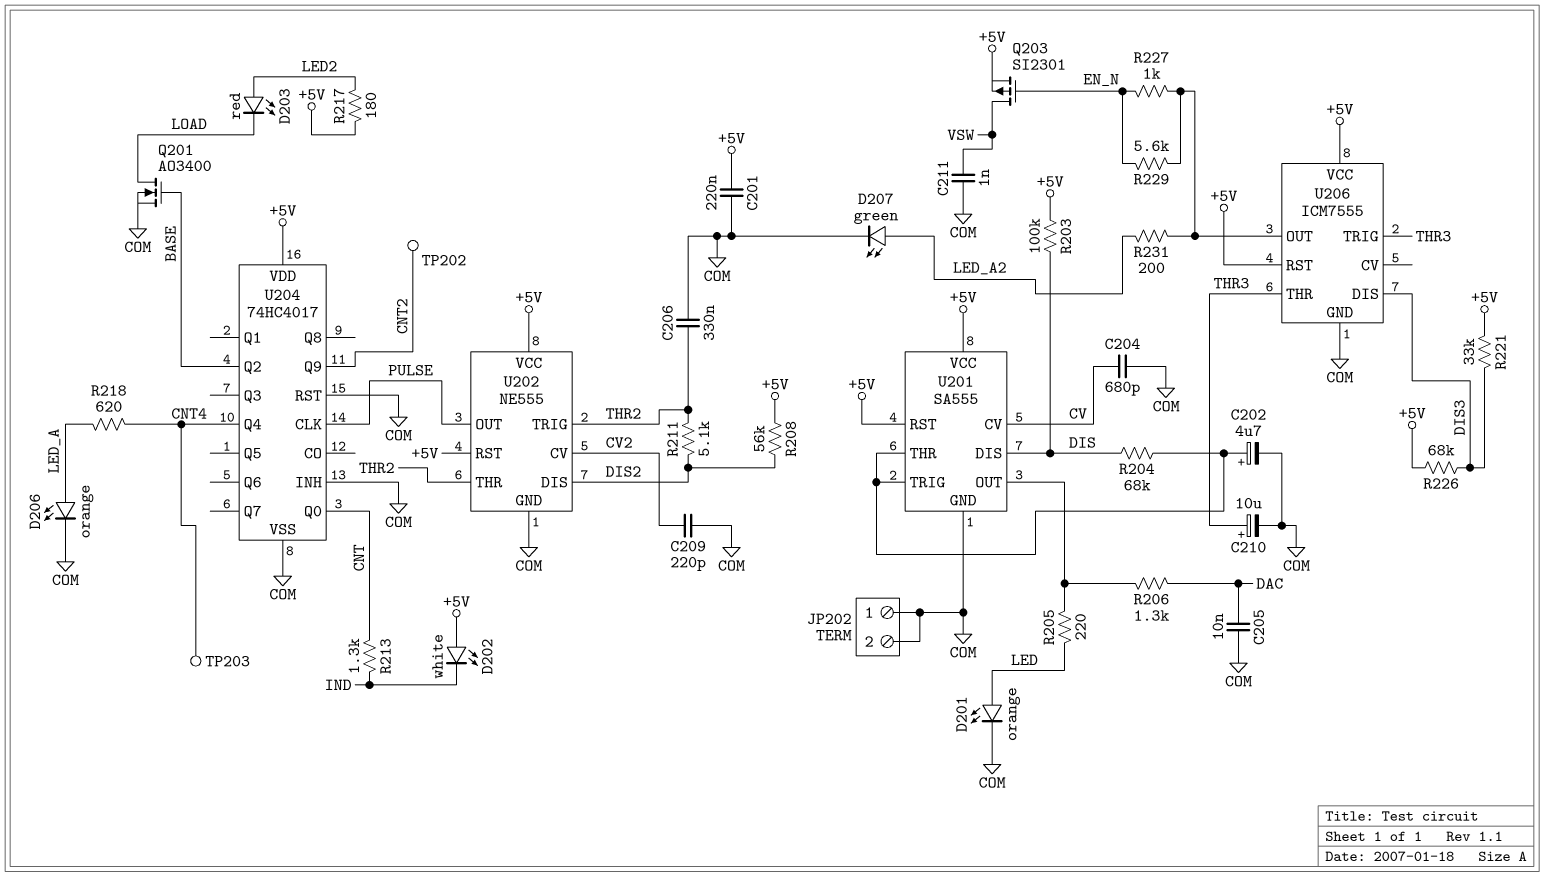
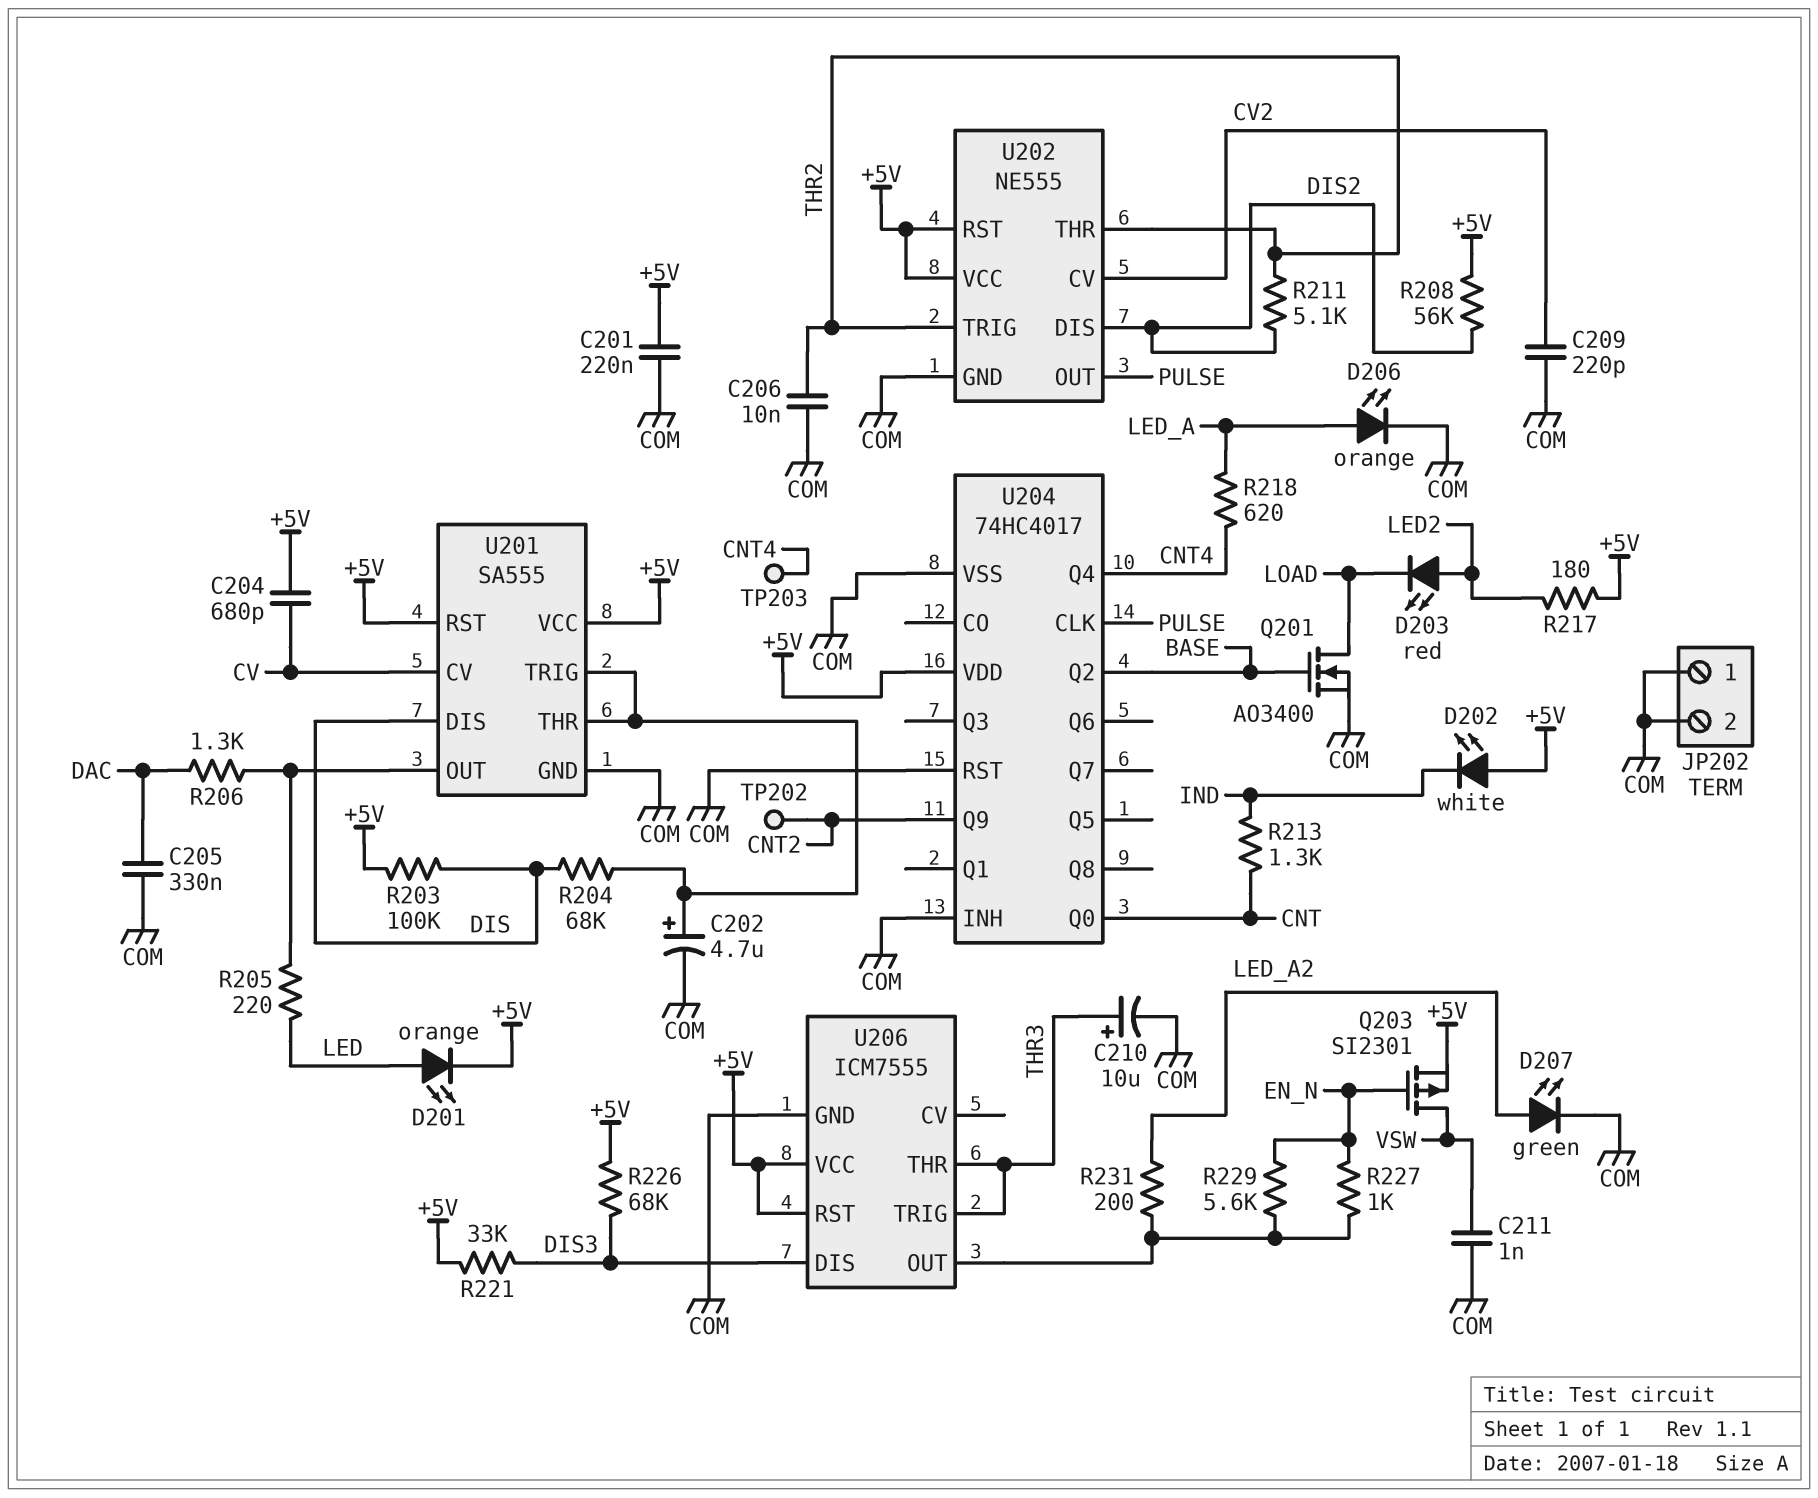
C204: 680pF (COM, CV) -> 680pF (+5V, CV)
C205: 10nF (COM, DAC) -> 330nF (COM, DAC)
C206: 330nF (COM, THR2) -> 10nF (COM, THR2)
D201: LED orange (A LED, K COM) -> LED orange (A LED, K +5V)

